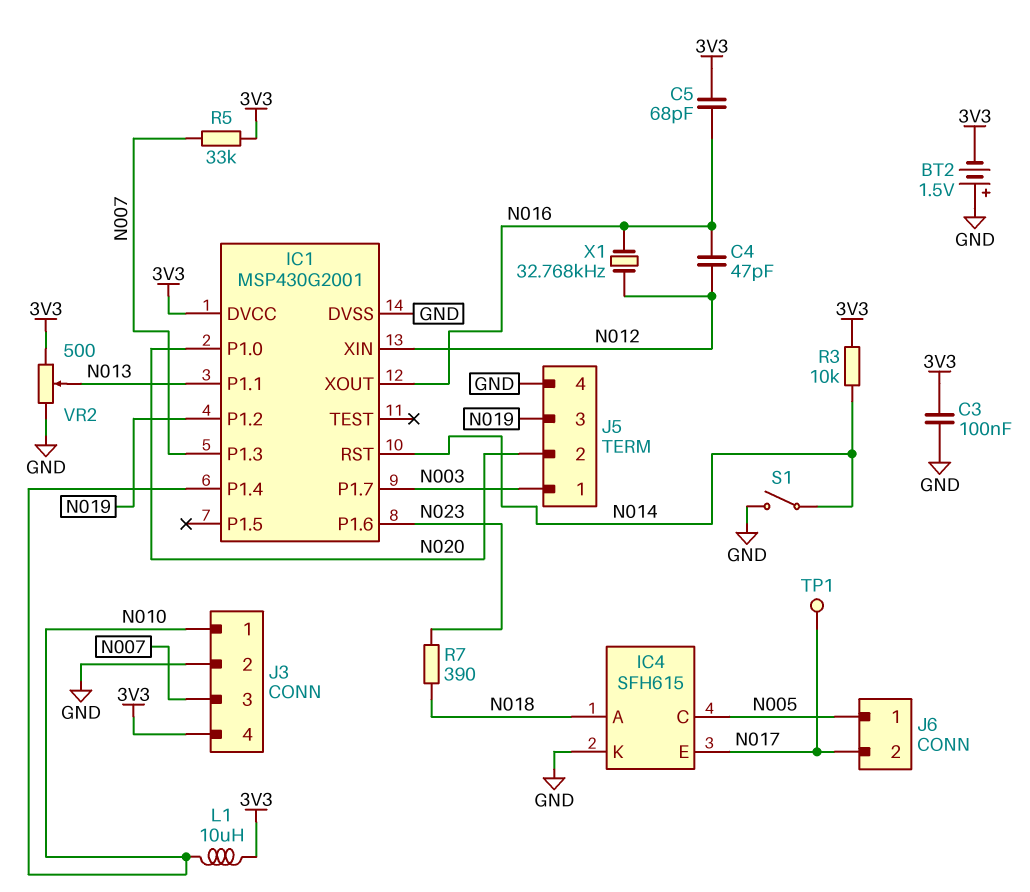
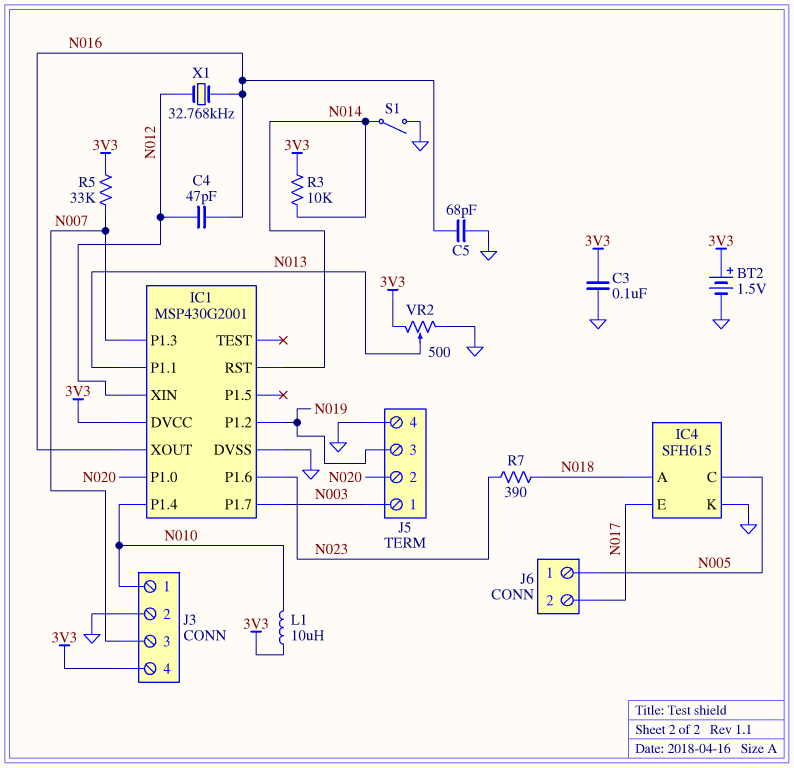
BT2: 1.5V (plus GND, minus 3V3) -> 1.5V (plus 3V3, minus GND)
C5: 68pF (3V3, N016) -> 68pF (GND, N016)
TP1: test point (N017) -> none

